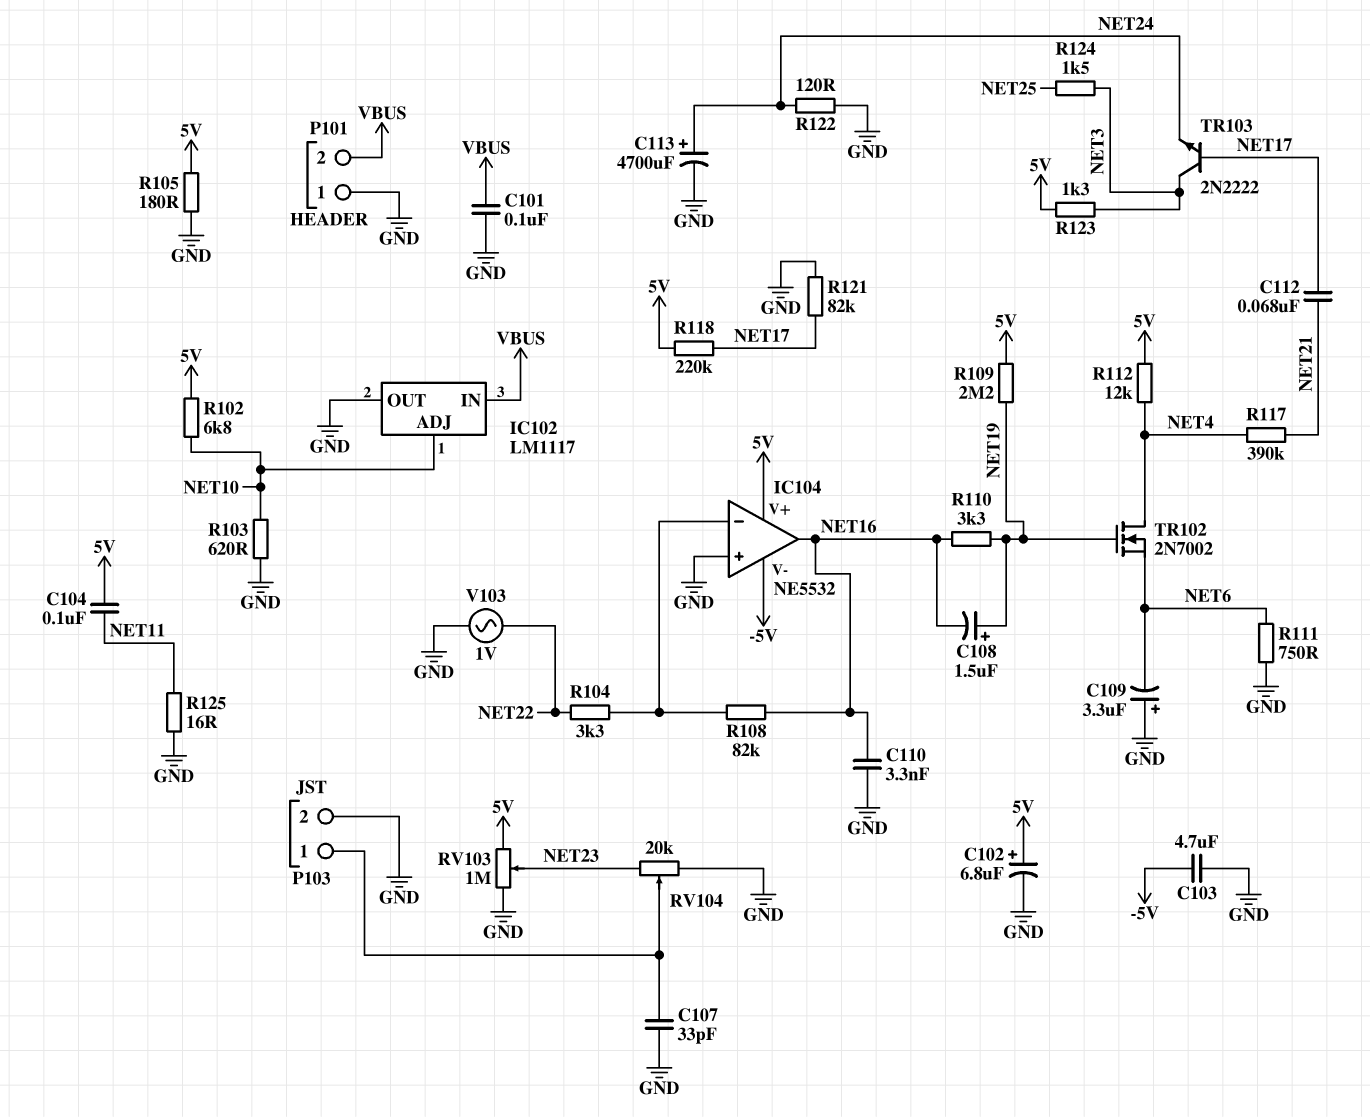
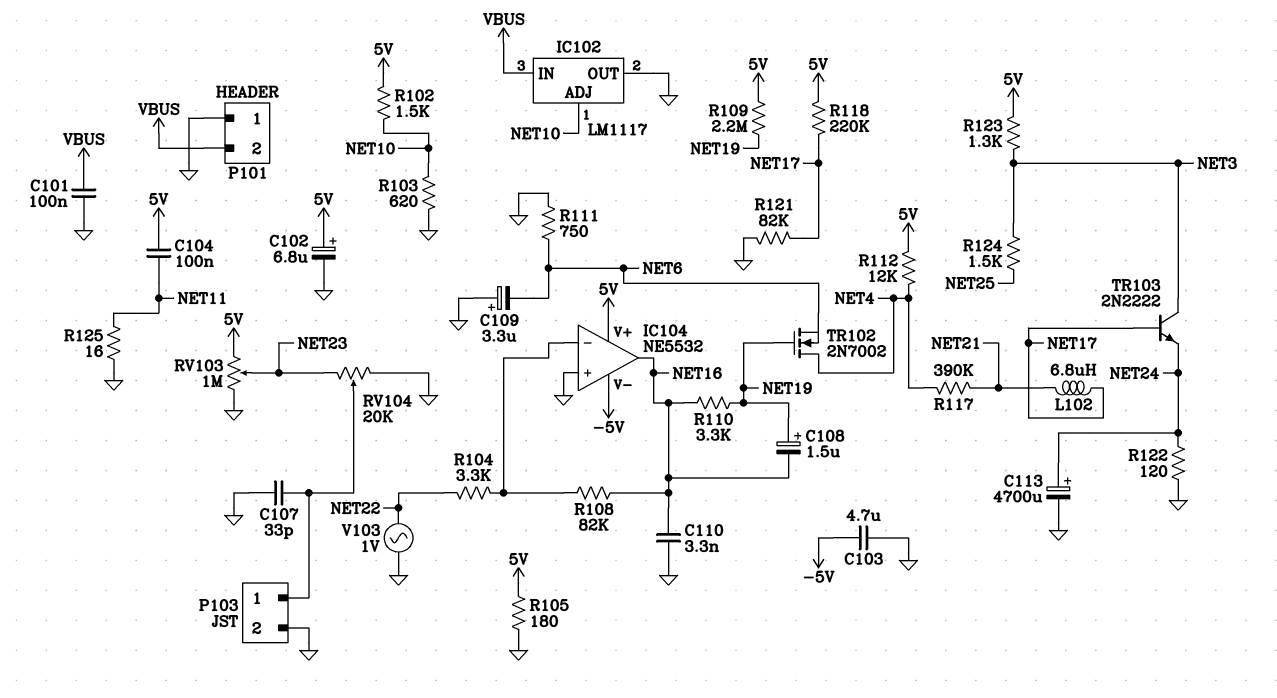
C112: 68nF (NET17, NET21) -> none
L102: none -> 6.8uH (NET17, NET21)
R102: 6.8k (5V, NET10) -> 1.5k (5V, NET10)

